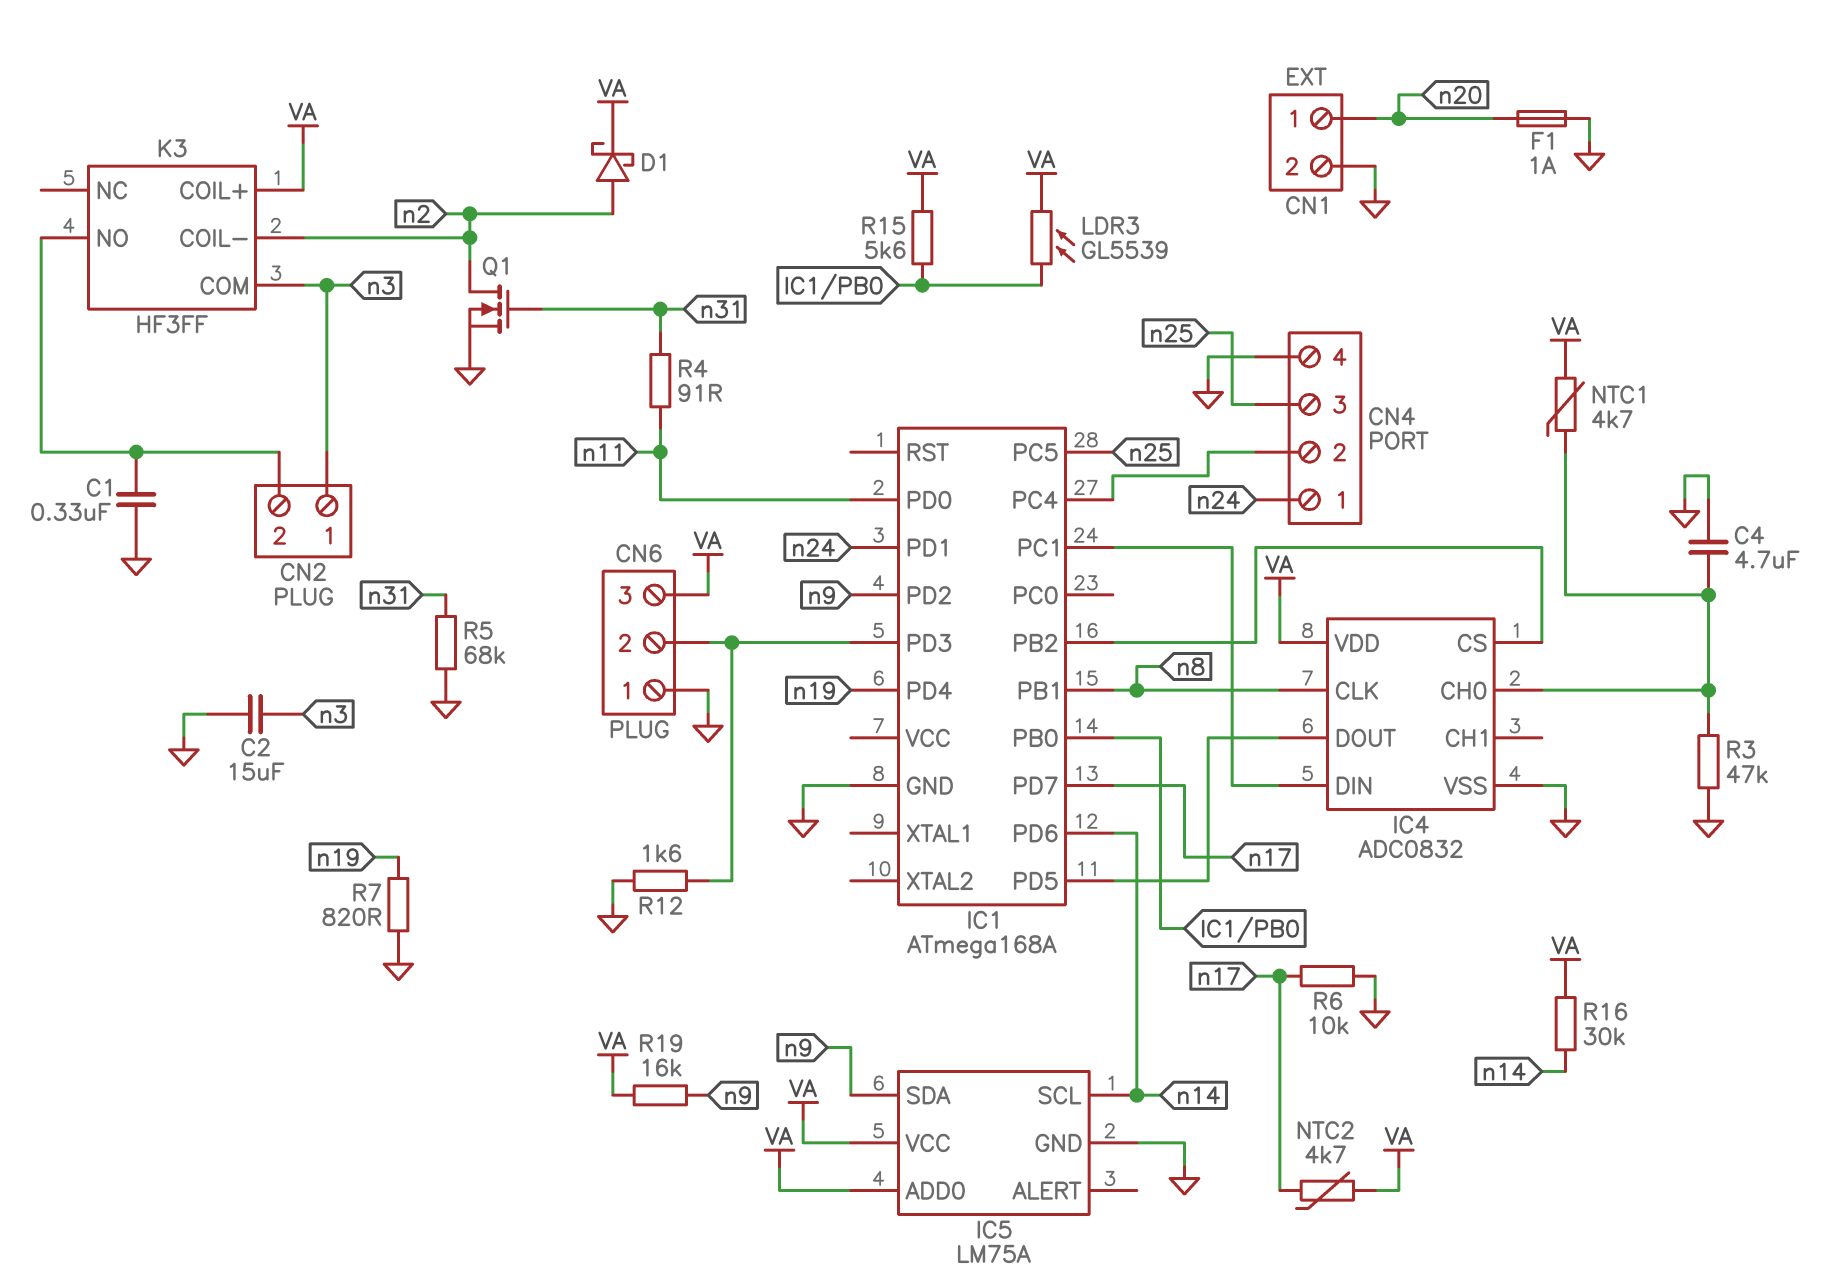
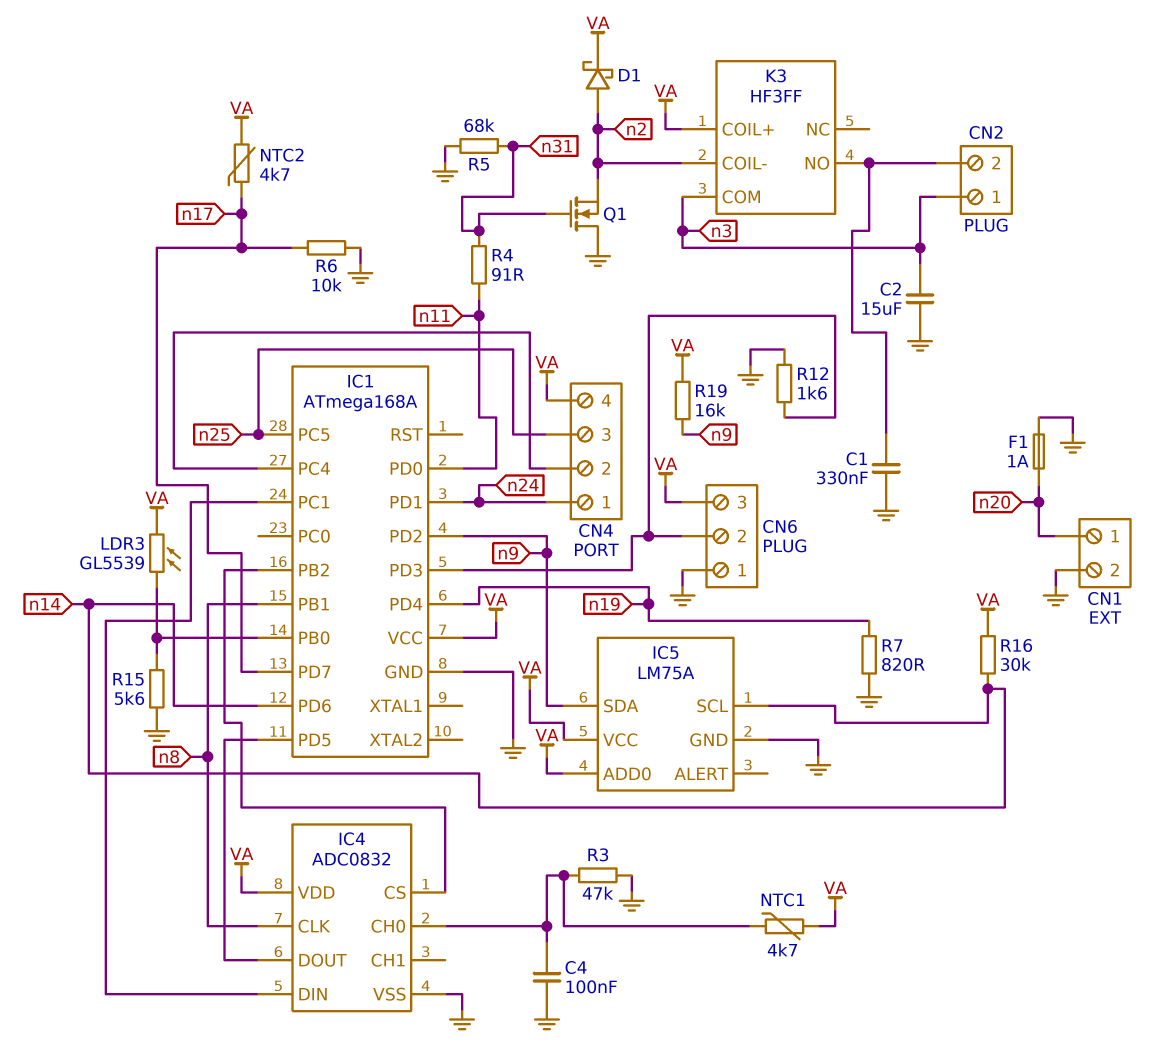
C4: 4.7uF (GND, IC4/CH0) -> 100nF (GND, IC4/CH0)
CN4 pin 4: GND -> VA
IC1 pin VCC: none -> VA
Q1: NMOS (G n31, D n2, S GND) -> NMOS (G n31, D GND, S n2)
R15: 5.6k (IC1/PB0, VA) -> 5.6k (GND, IC1/PB0)

